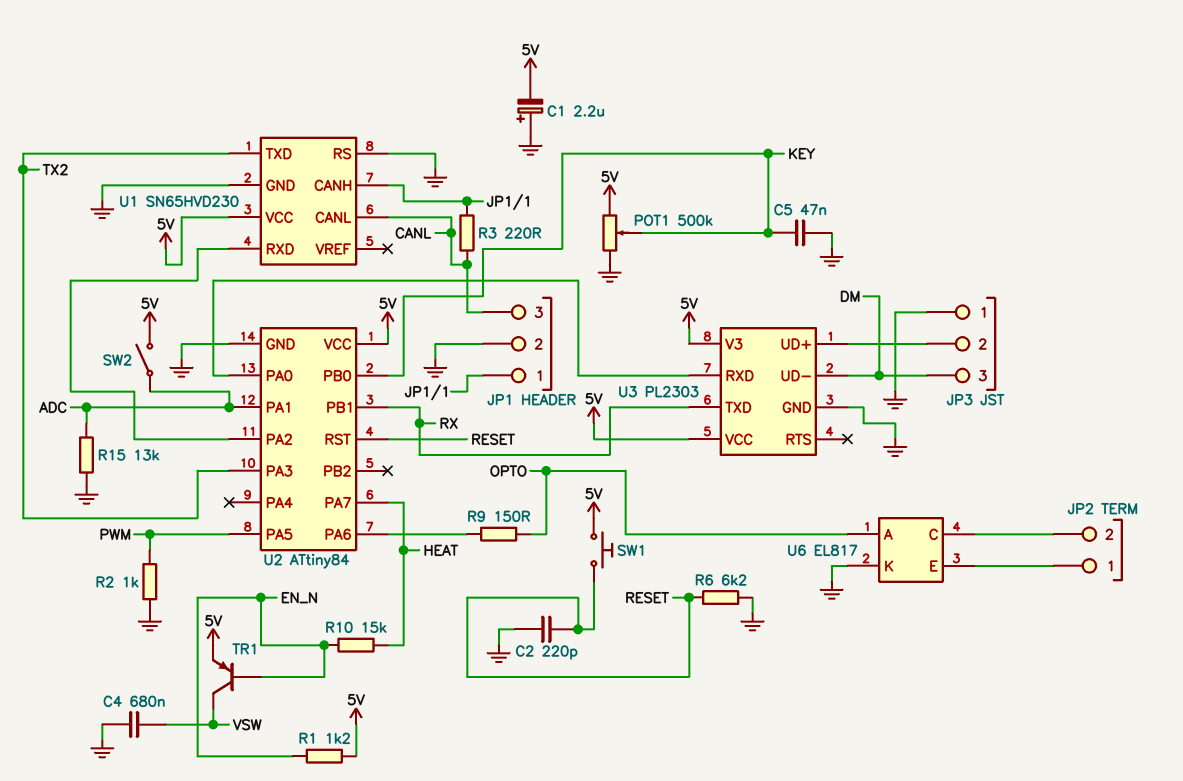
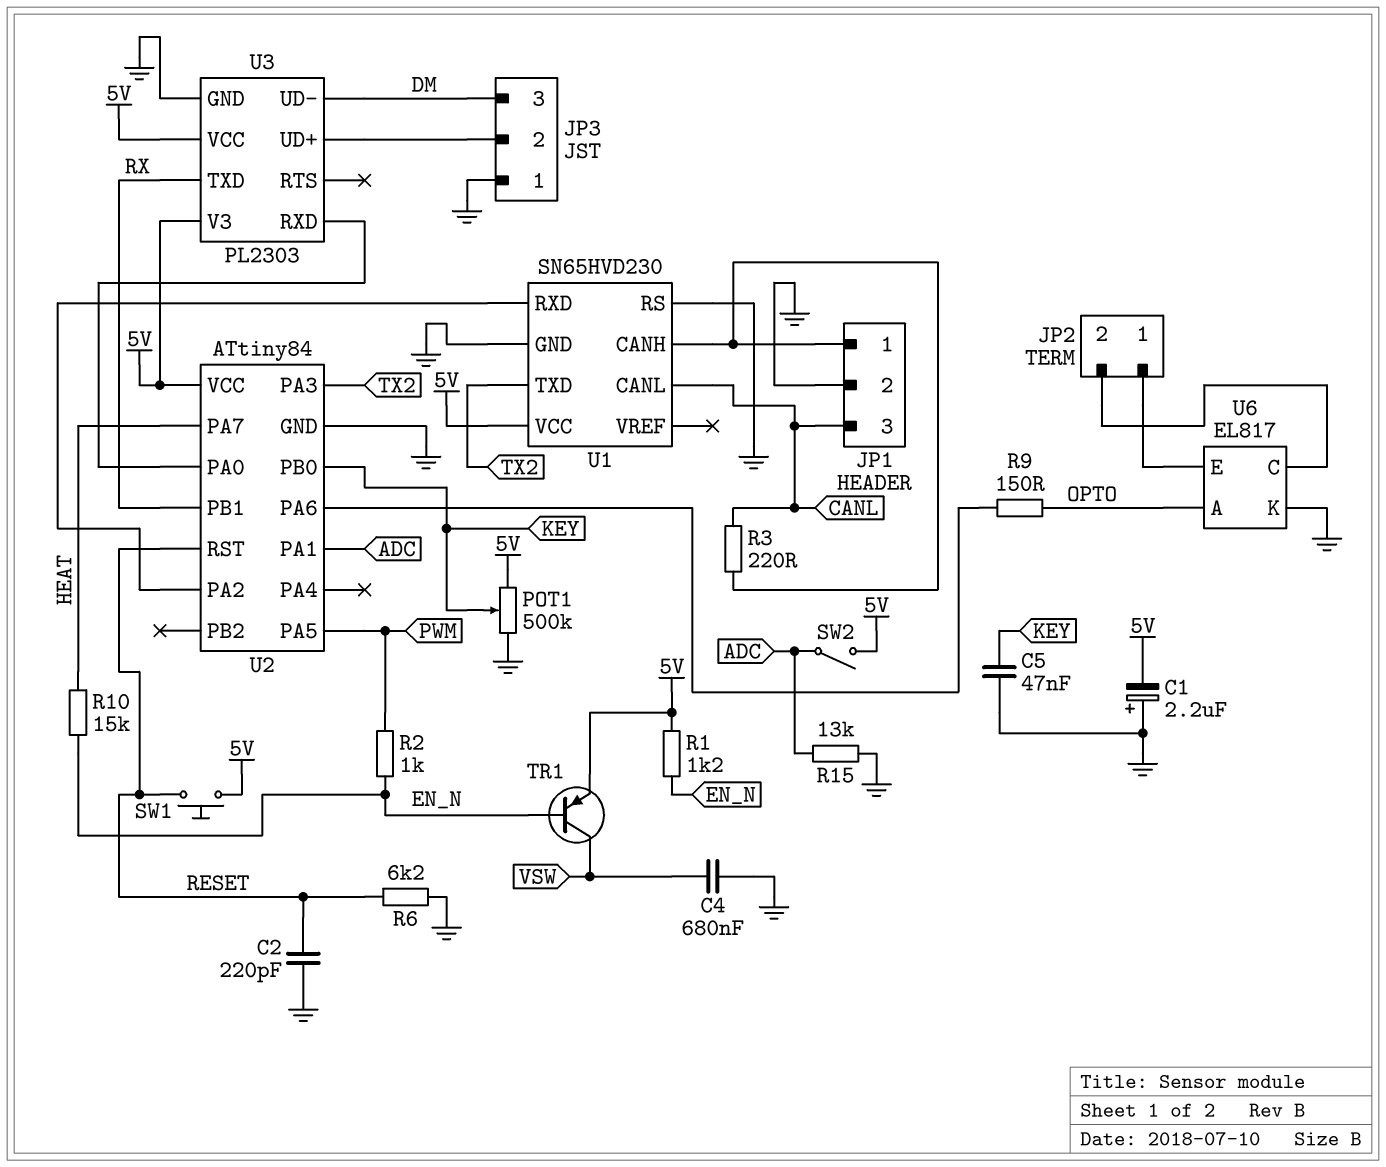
R2: 1k (GND, PWM) -> 1k (EN_N, PWM)

